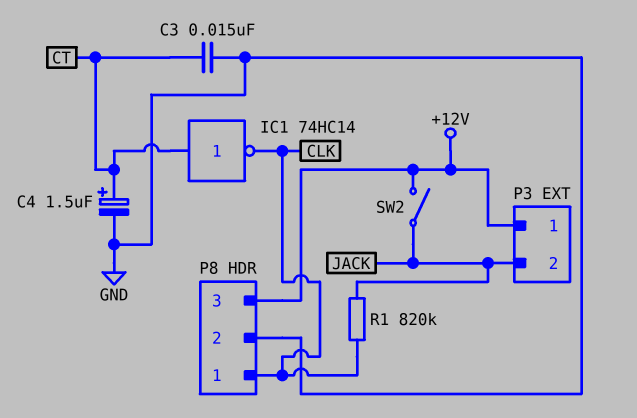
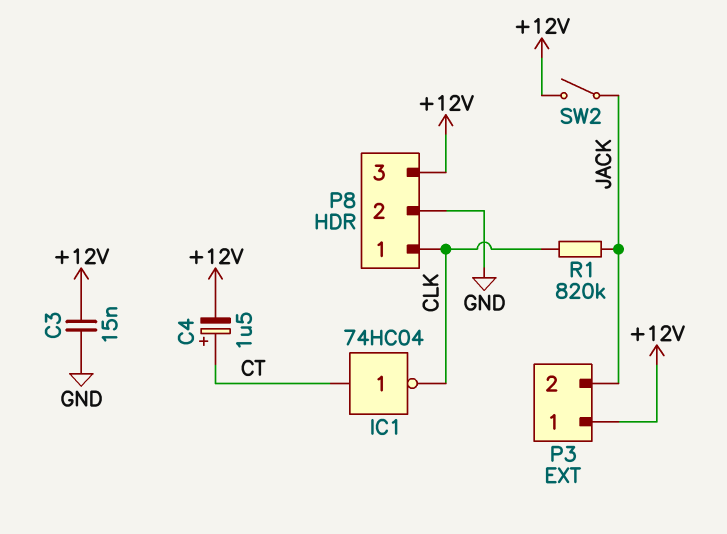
C3: 15nF (CT, GND) -> 15nF (+12V, GND)
C4: 1.5uF (plus CT, minus GND) -> 1.5uF (plus CT, minus +12V)
IC1: NOT 74HC14 (in CT, out CLK) -> NOT 74HC04 (in CT, out CLK)

